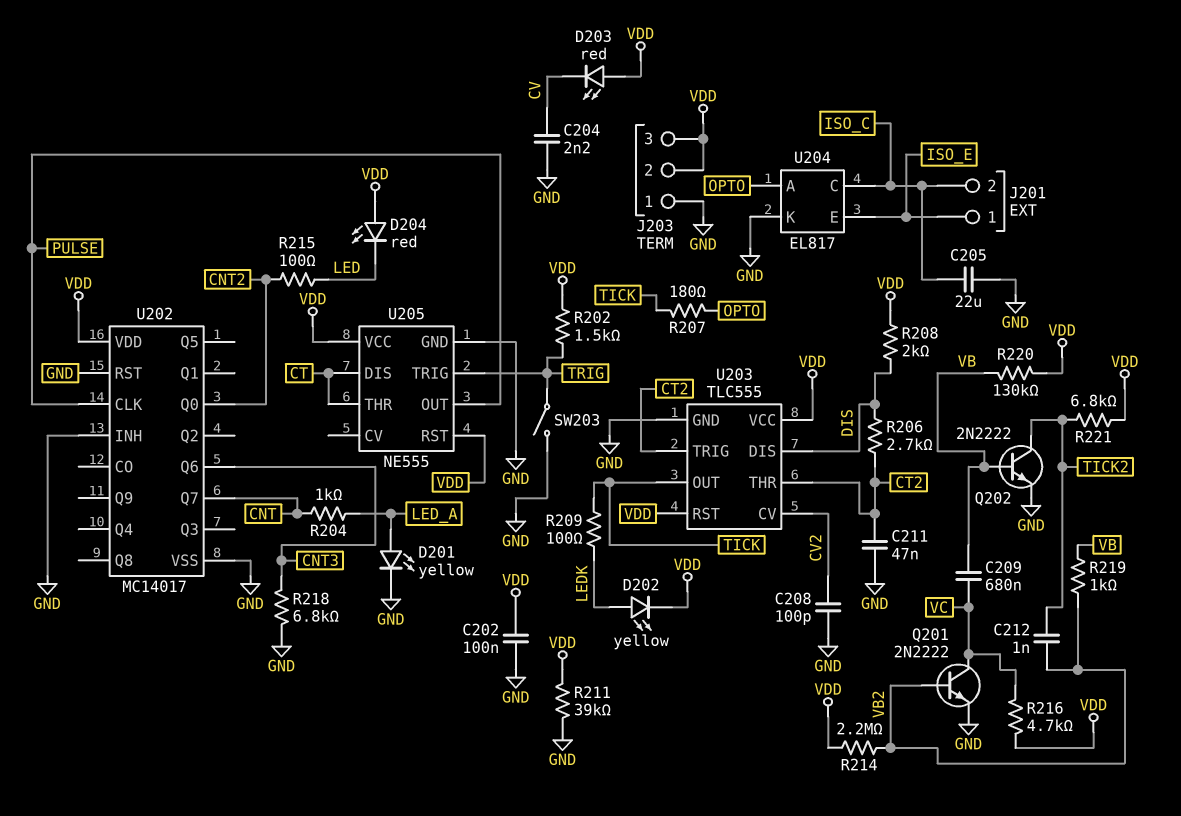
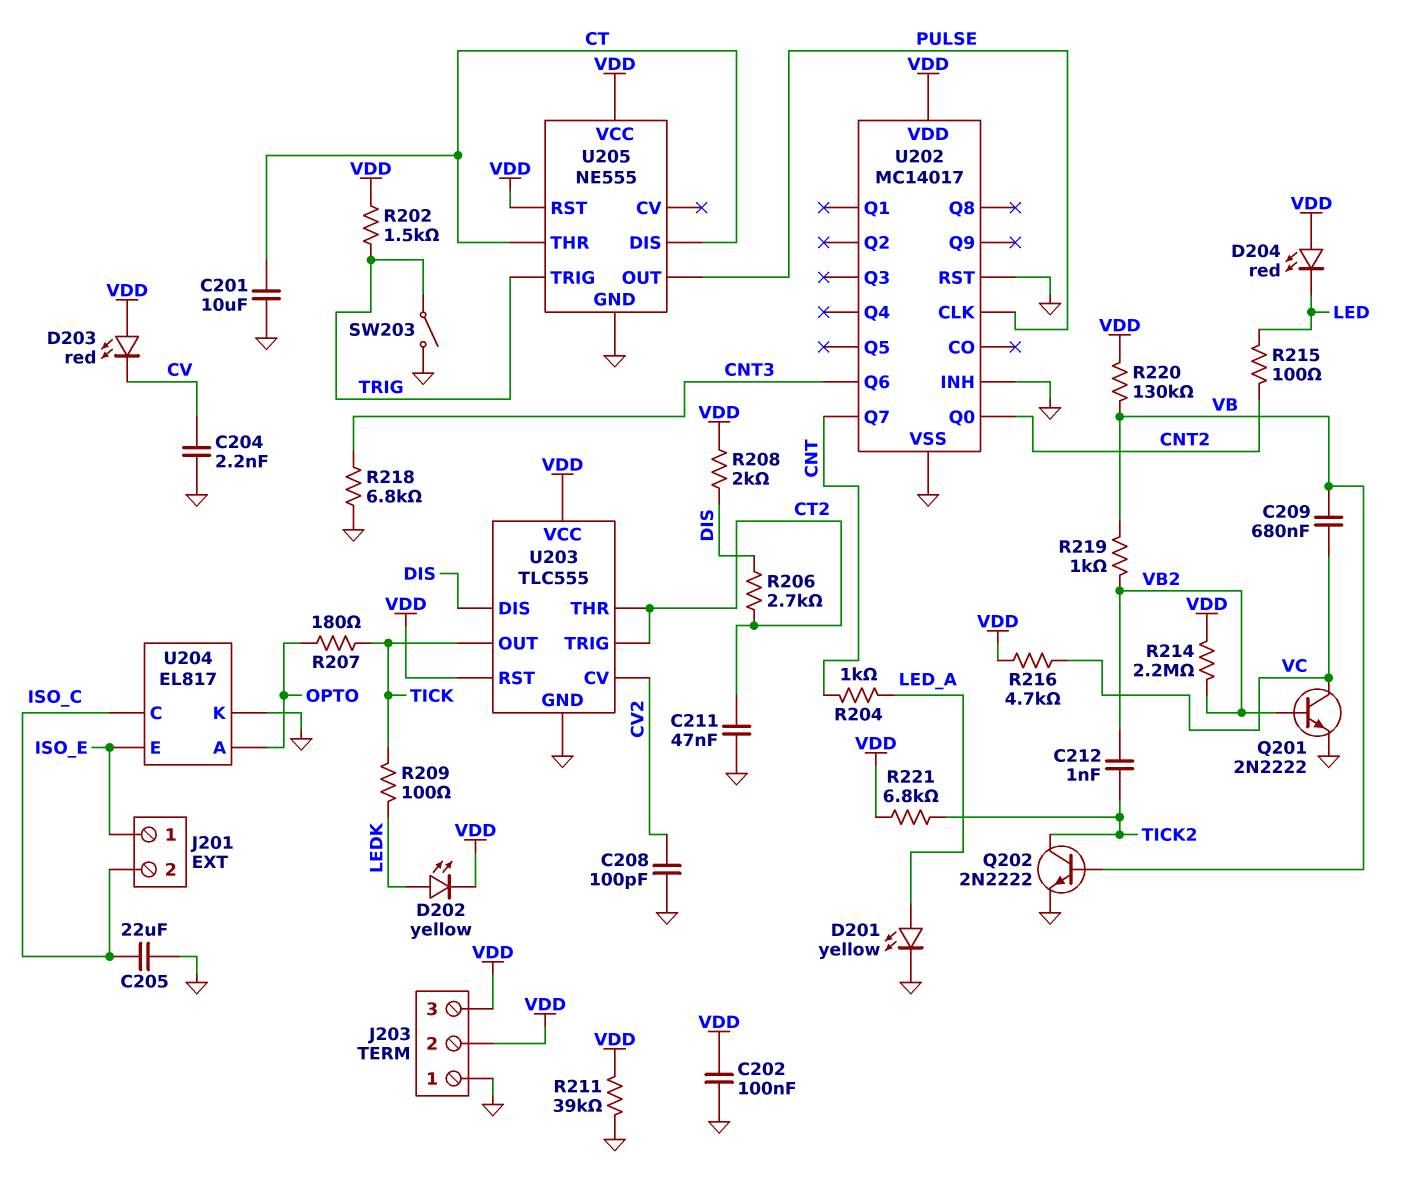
C201: none -> 10uF (CT, GND)

